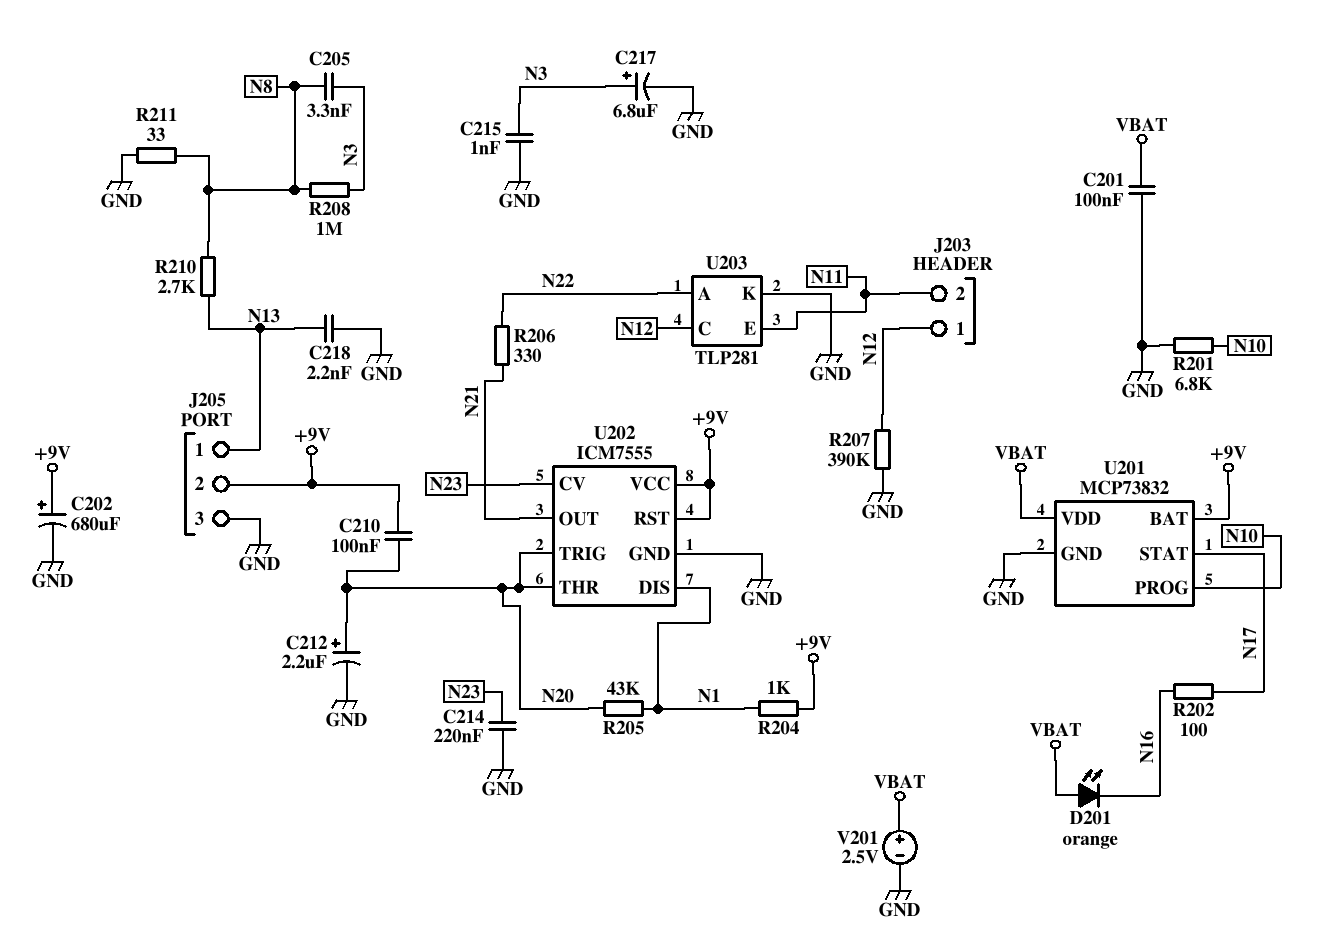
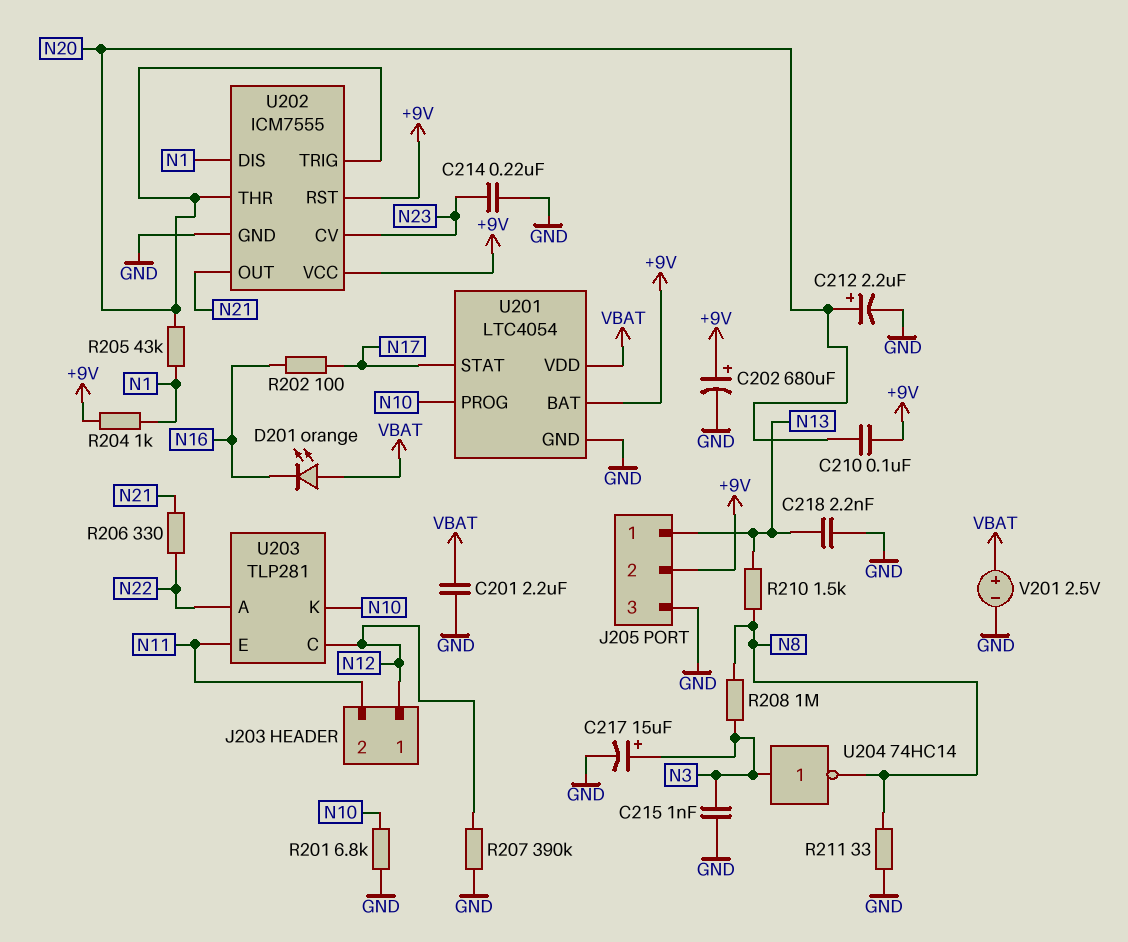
C201: 100nF (GND, VBAT) -> 2.2uF (GND, VBAT)
C205: 3.3nF (N3, N8) -> none
C217: 6.8uF (plus N3, minus GND) -> 15uF (plus N3, minus GND)
R210: 2.7k (N8, N13) -> 1.5k (N8, N13)
U201: MCP73832 -> LTC4054
U203 pin K: GND -> N10
U204: none -> NOT 74HC14 (in N3, out N8)

